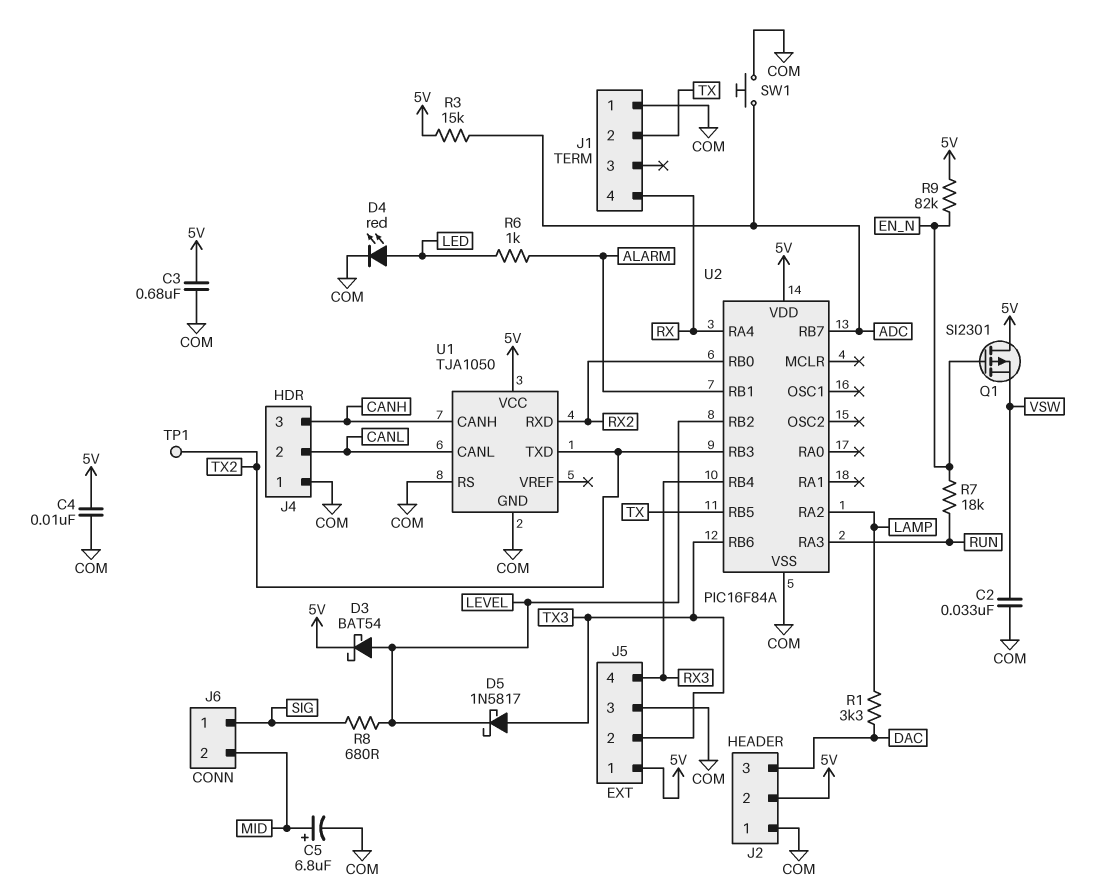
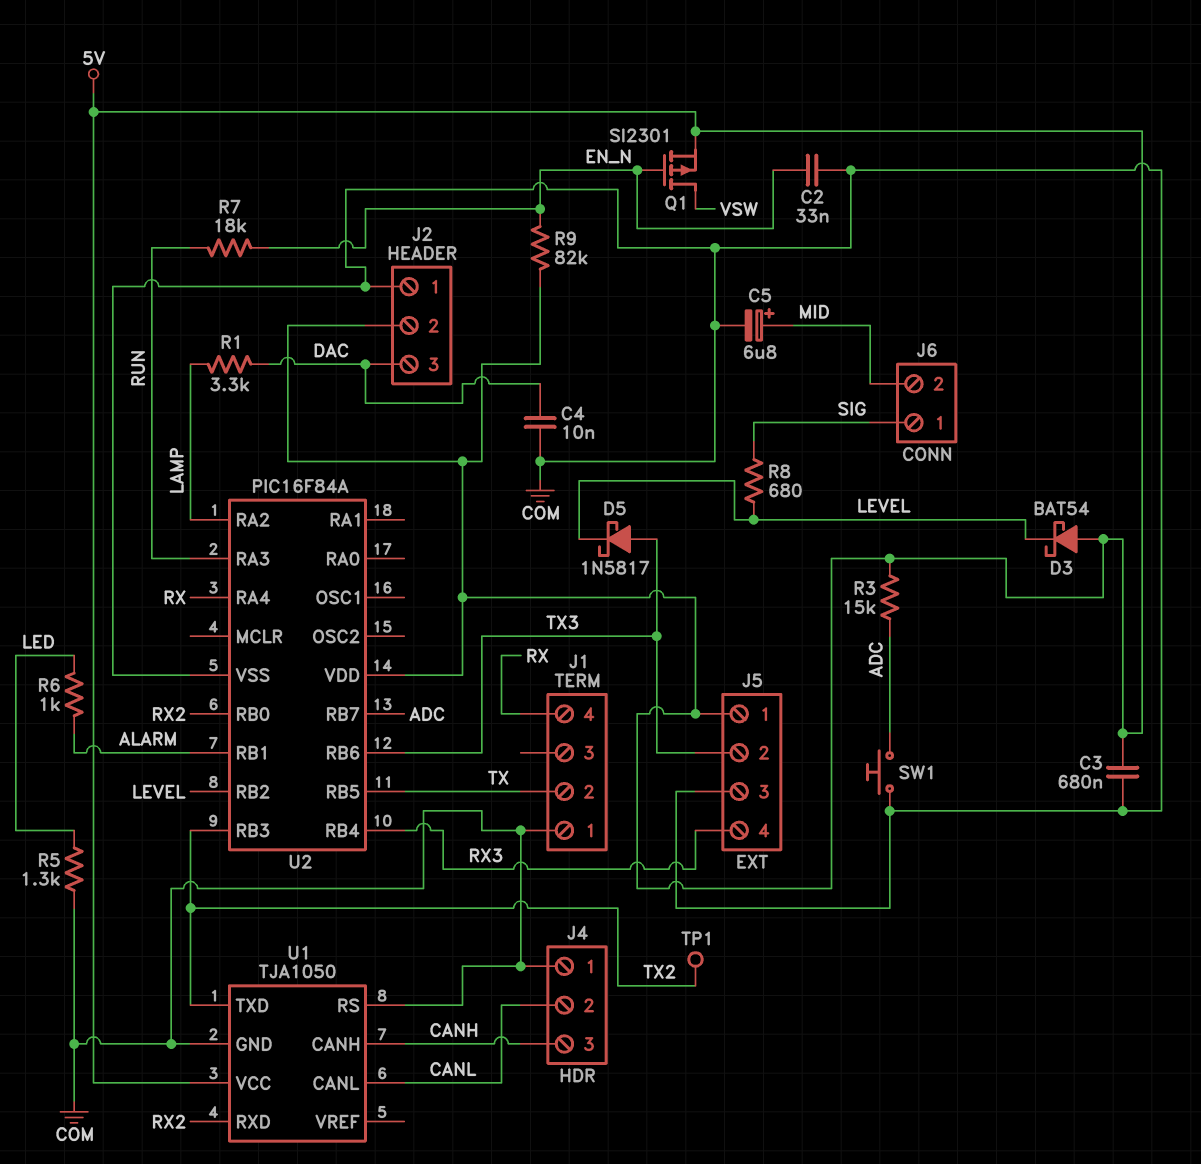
C2: 33nF (COM, VSW) -> 33nF (COM, EN_N)
C4: 10nF (5V, COM) -> 10nF (COM, DAC)
D3: schottky BAT54 (A LEVEL, K 5V) -> schottky BAT54 (A 5V, K LEVEL)
D4: LED red (A LED, K COM) -> none
Q1: PMOS SI2301 (G EN_N, D 5V, S VSW) -> PMOS SI2301 (G EN_N, D VSW, S 5V)
R5: none -> 1.3k (COM, LED)

